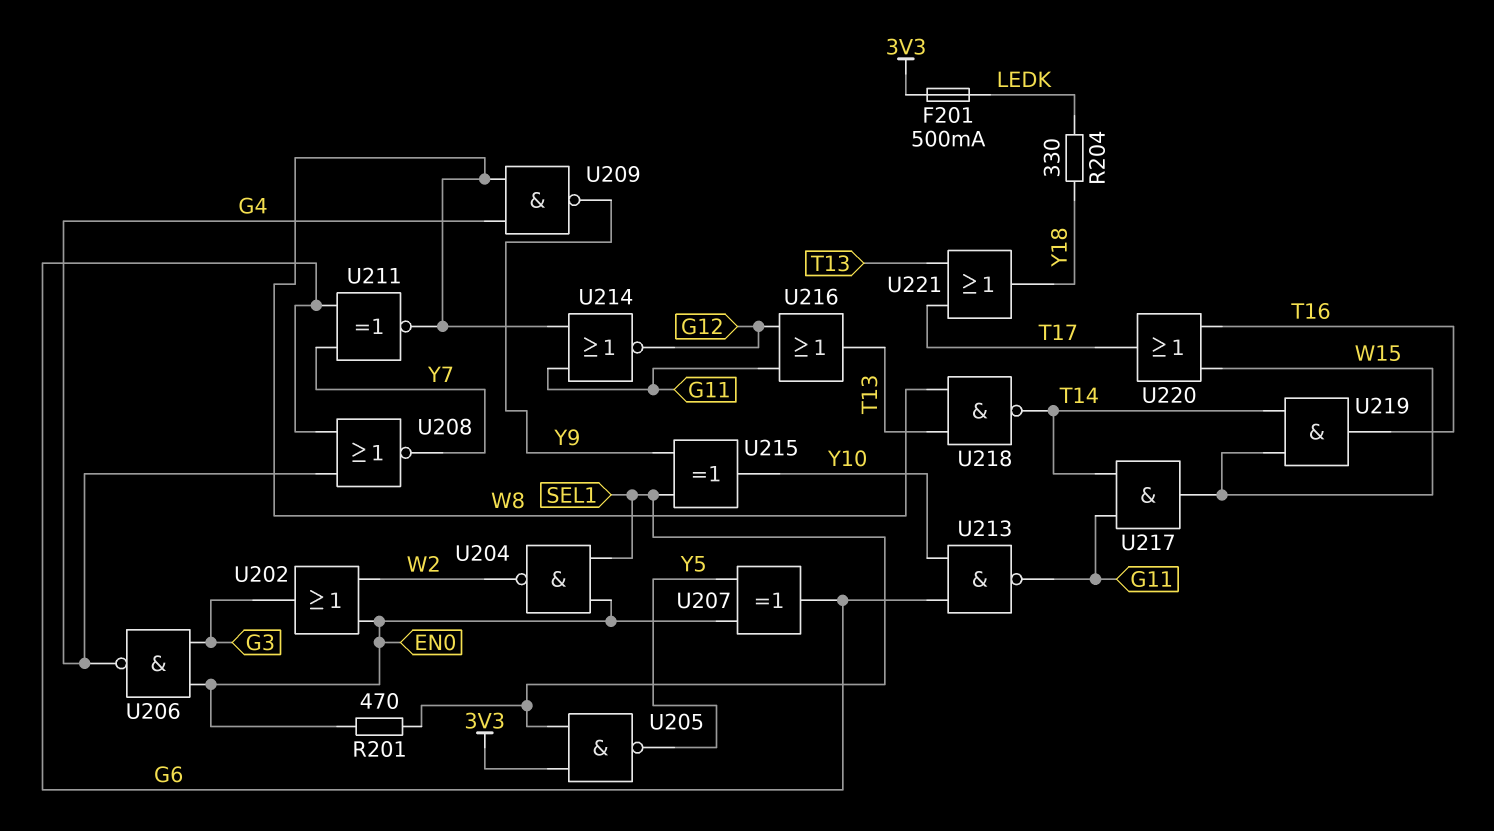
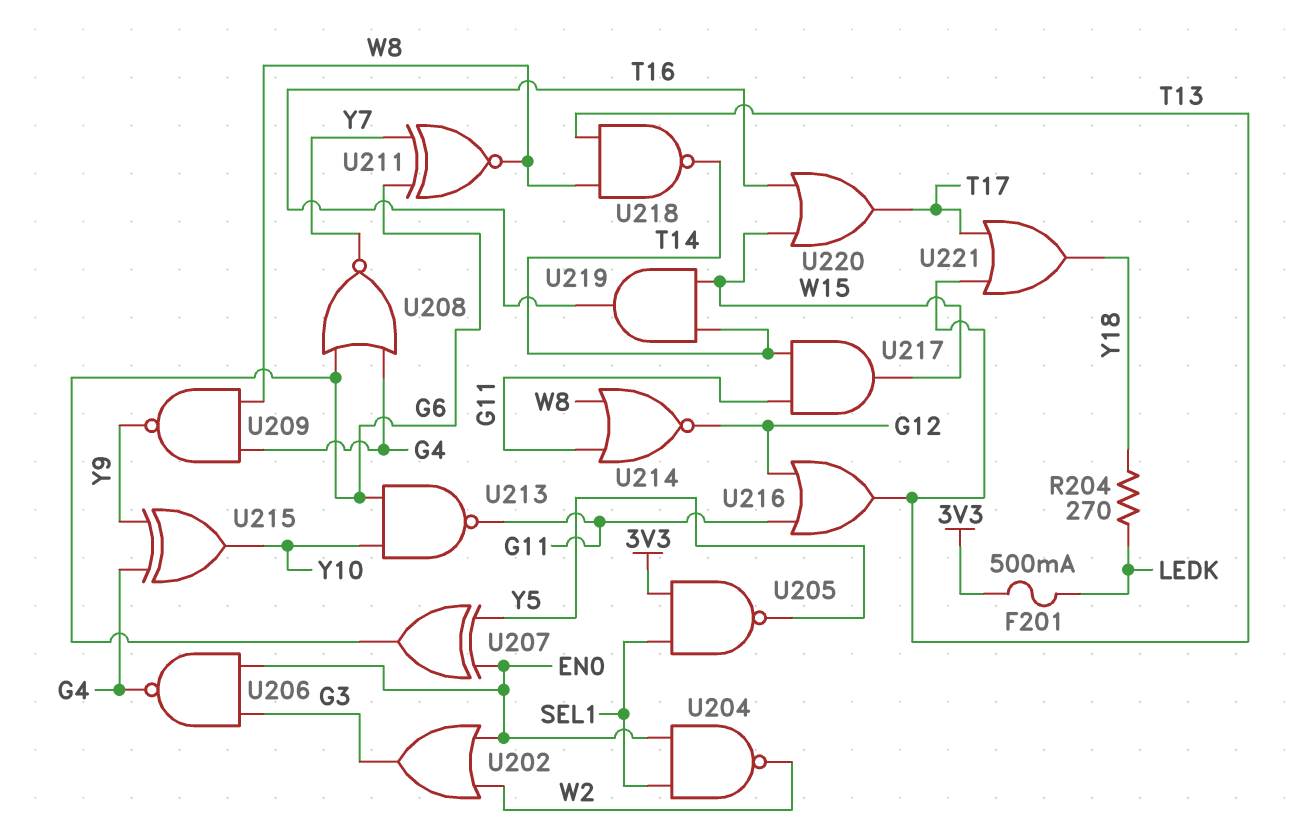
R201: 470 (EN0, SEL1) -> none
R204: 330 (LEDK, Y18) -> 270 (LEDK, Y18)
U215: XOR (in SEL1, in Y9, out Y10) -> XOR (in G4, in Y9, out Y10)

